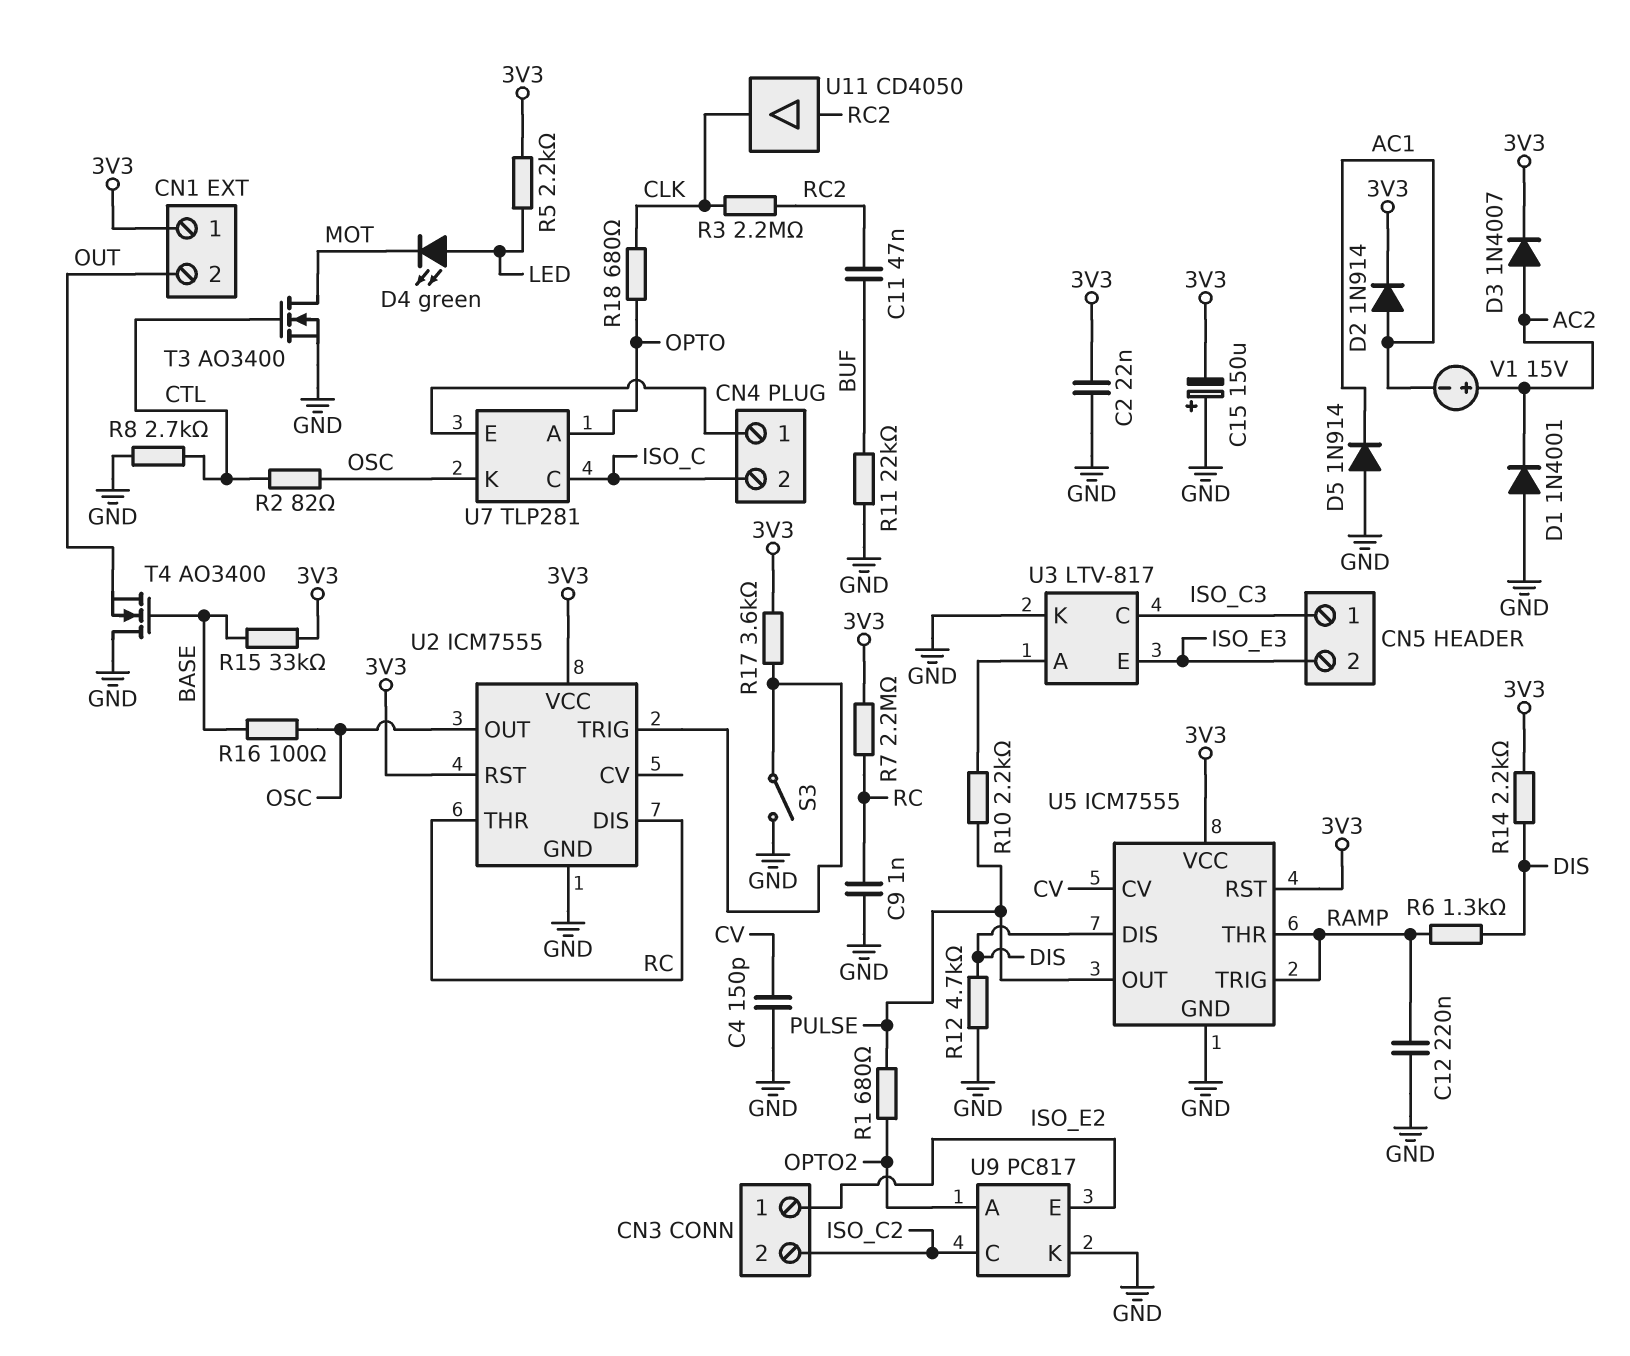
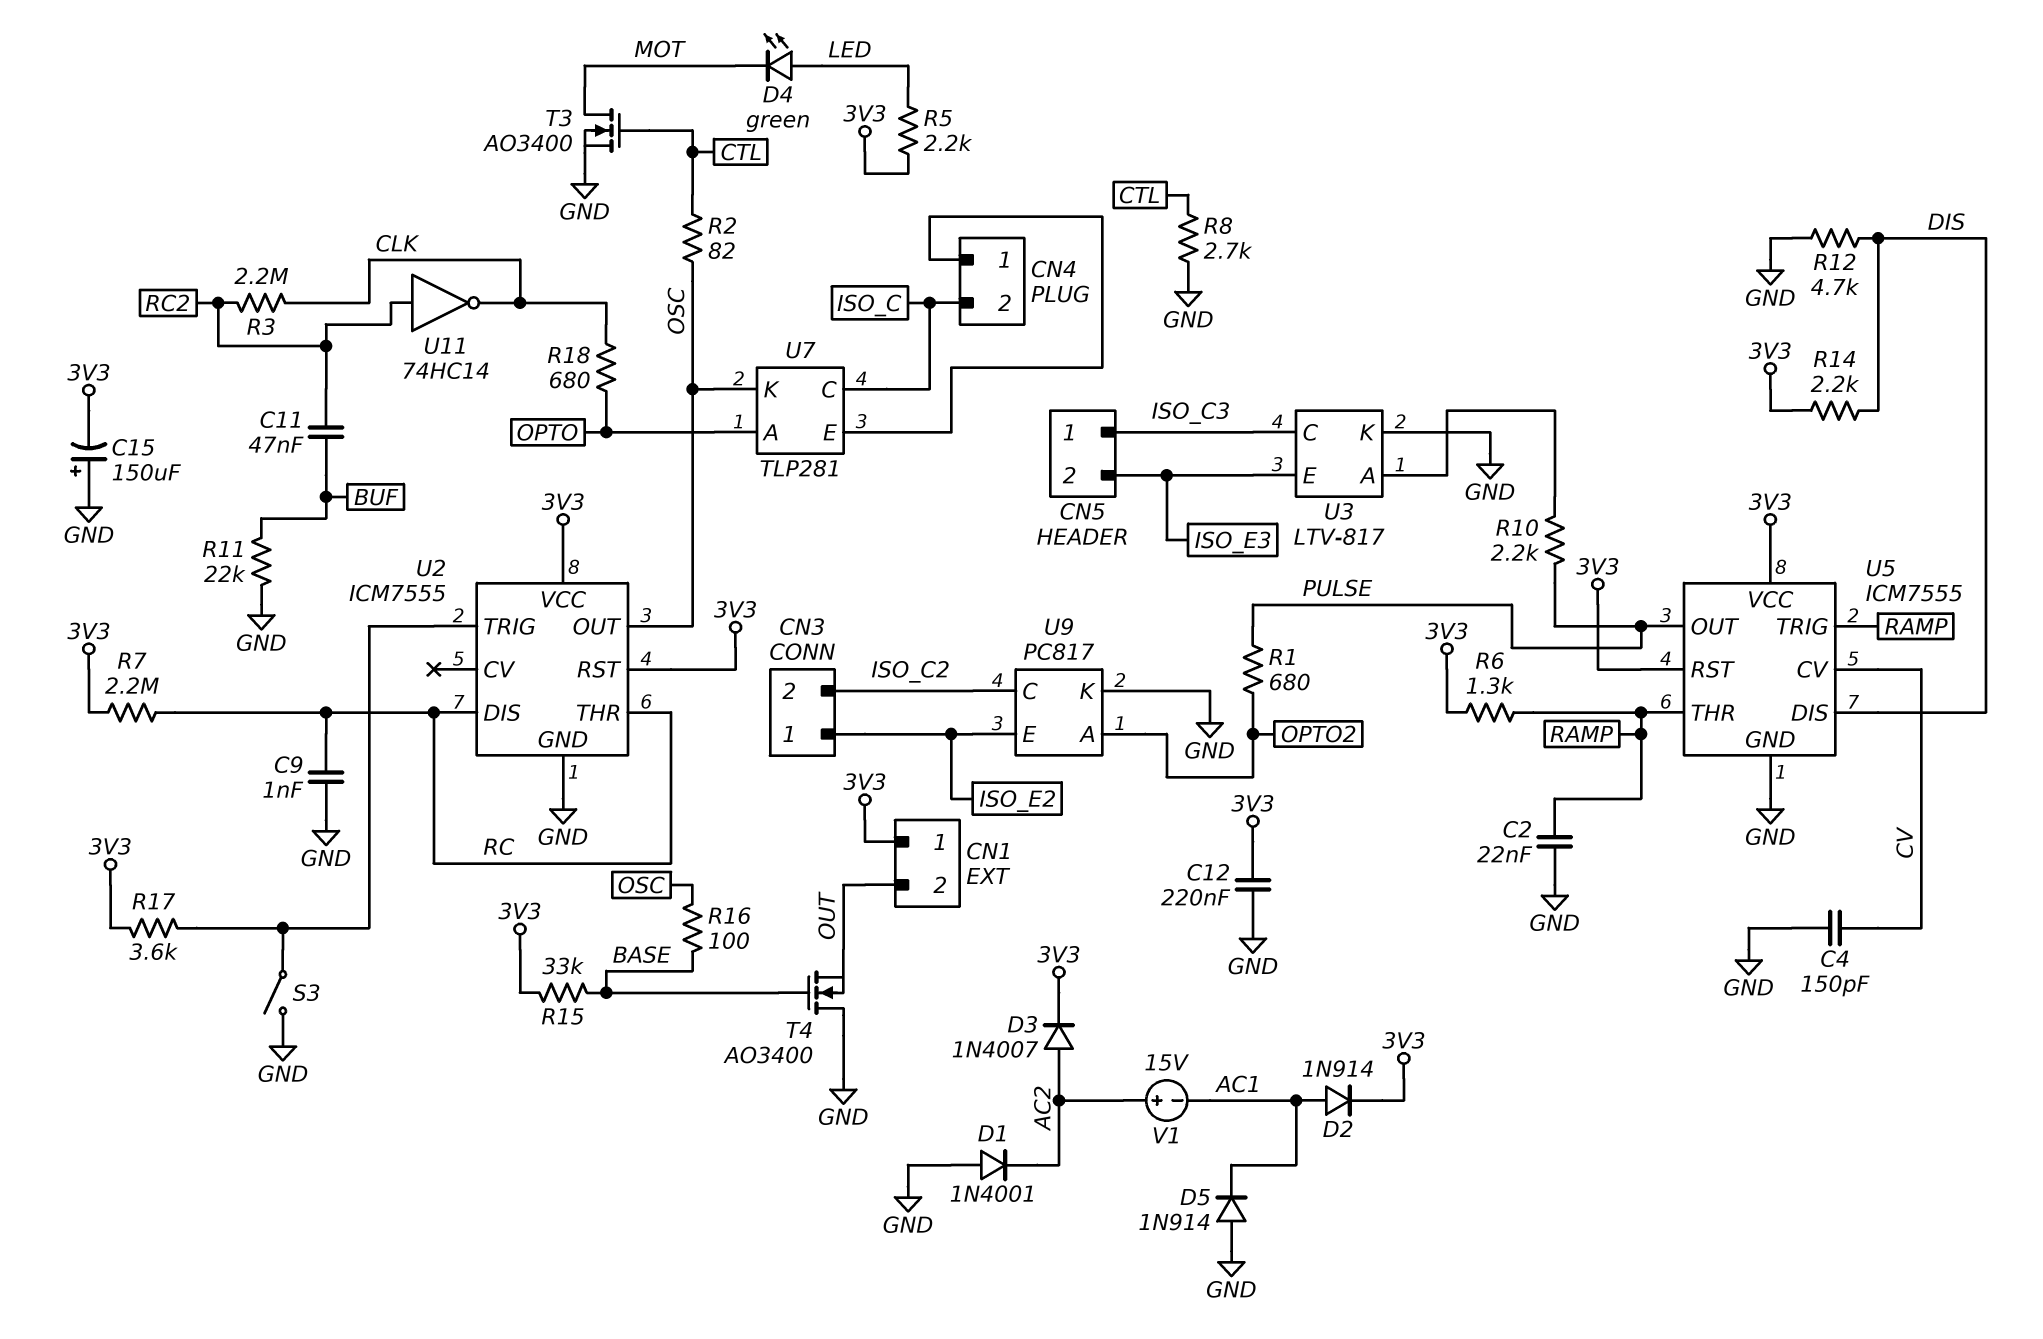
C2: 22nF (3V3, GND) -> 22nF (GND, RAMP)
C12: 220nF (GND, RAMP) -> 220nF (3V3, GND)
R6: 1.3k (DIS, RAMP) -> 1.3k (3V3, RAMP)
U11: buffer CD4050 (in RC2, out CLK) -> NOT 74HC14 (in RC2, out CLK)

